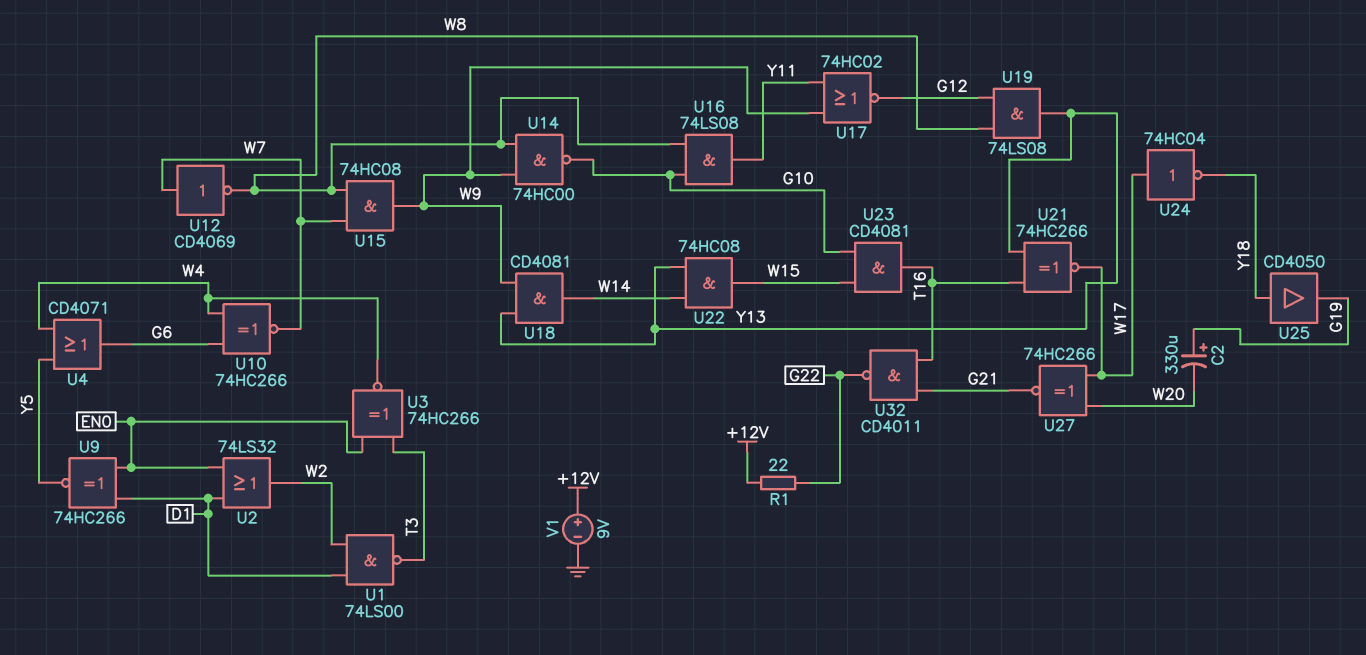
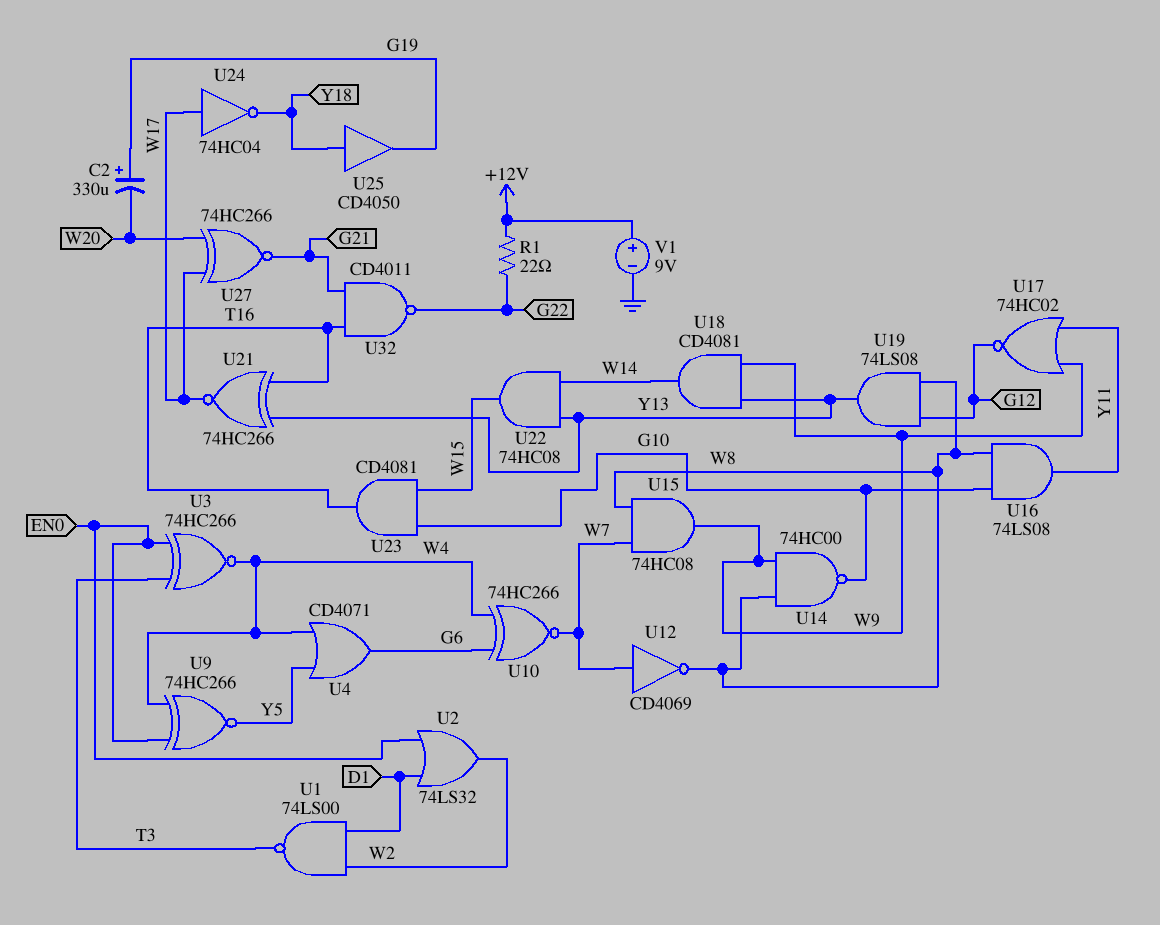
U9: XNOR 74HC266 (in D1, in EN0, out Y5) -> XNOR 74HC266 (in EN0, in W4, out Y5)

